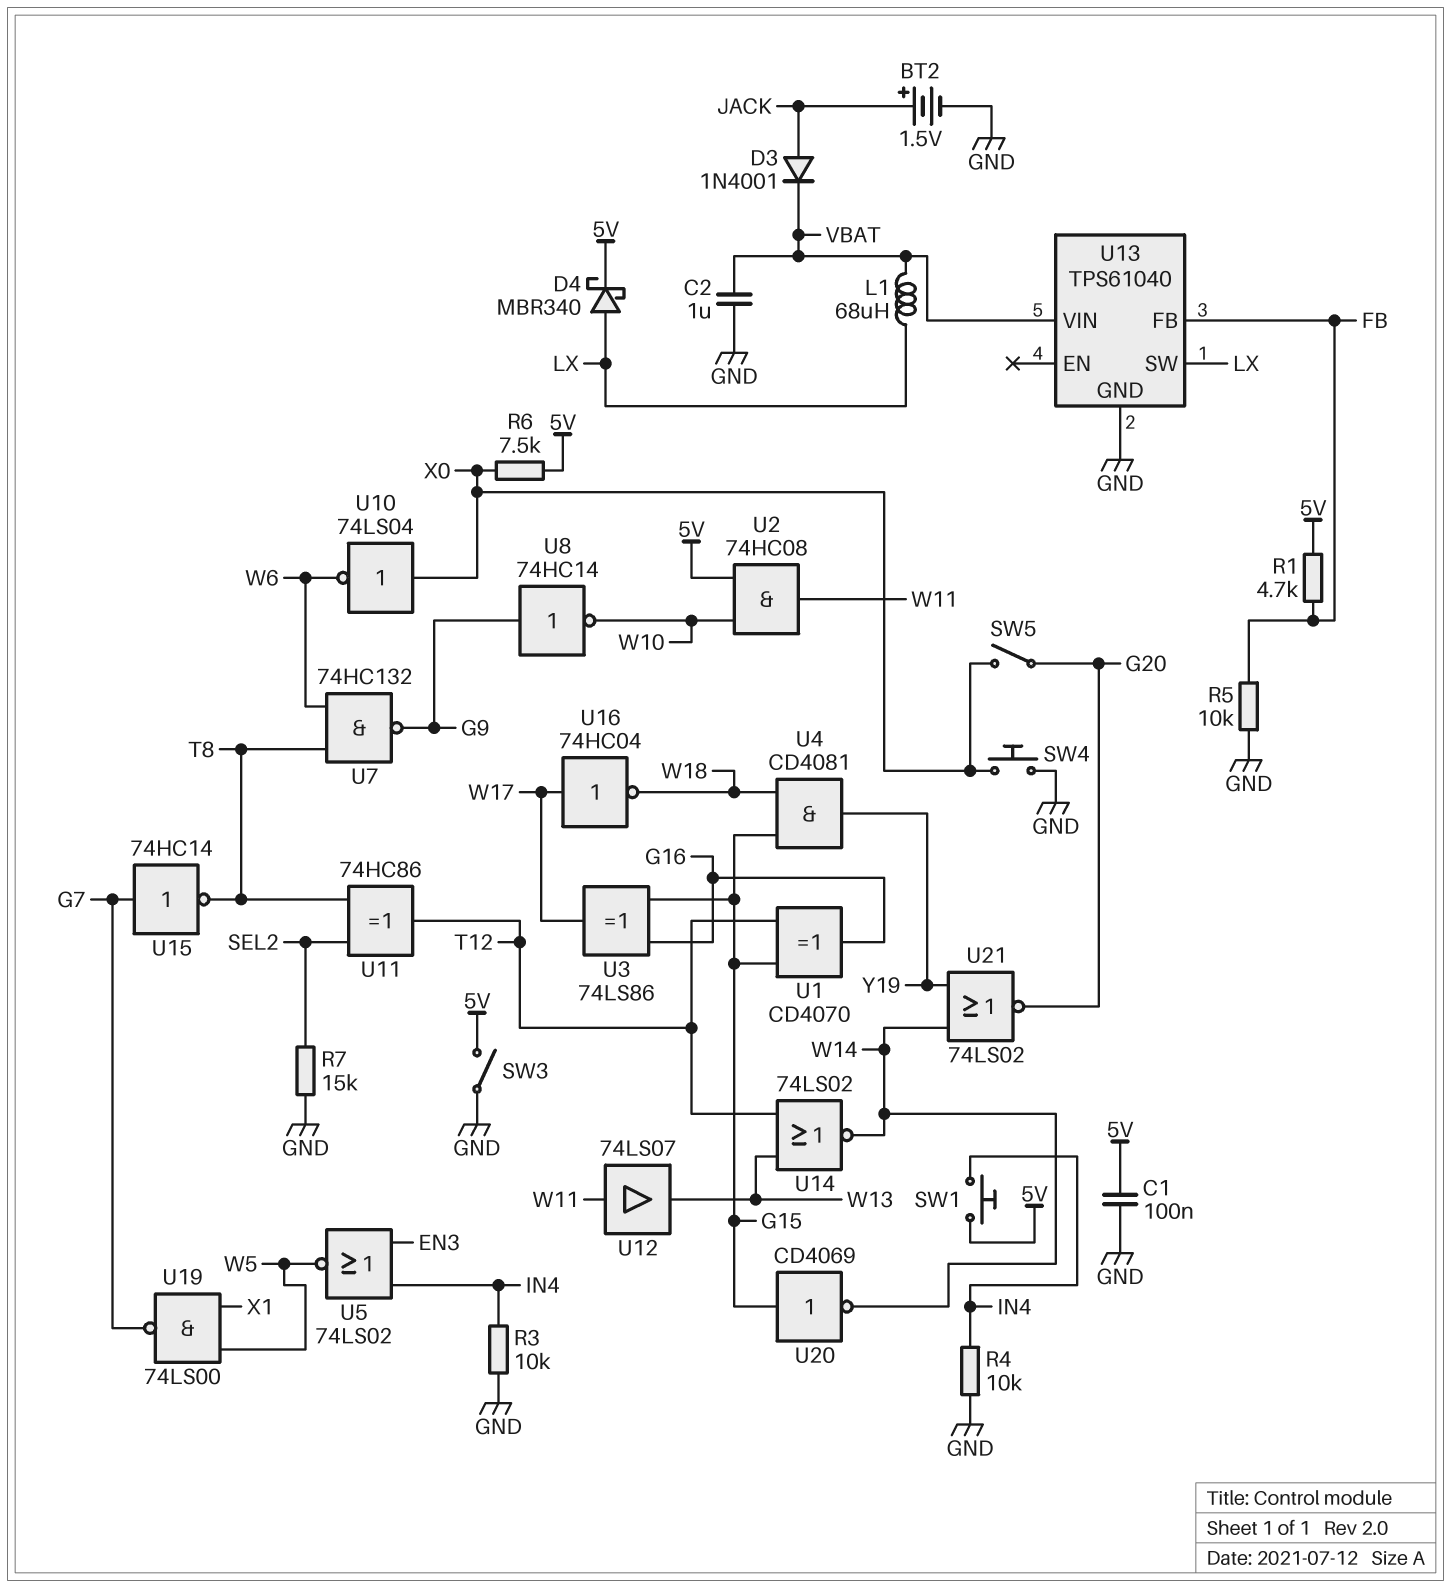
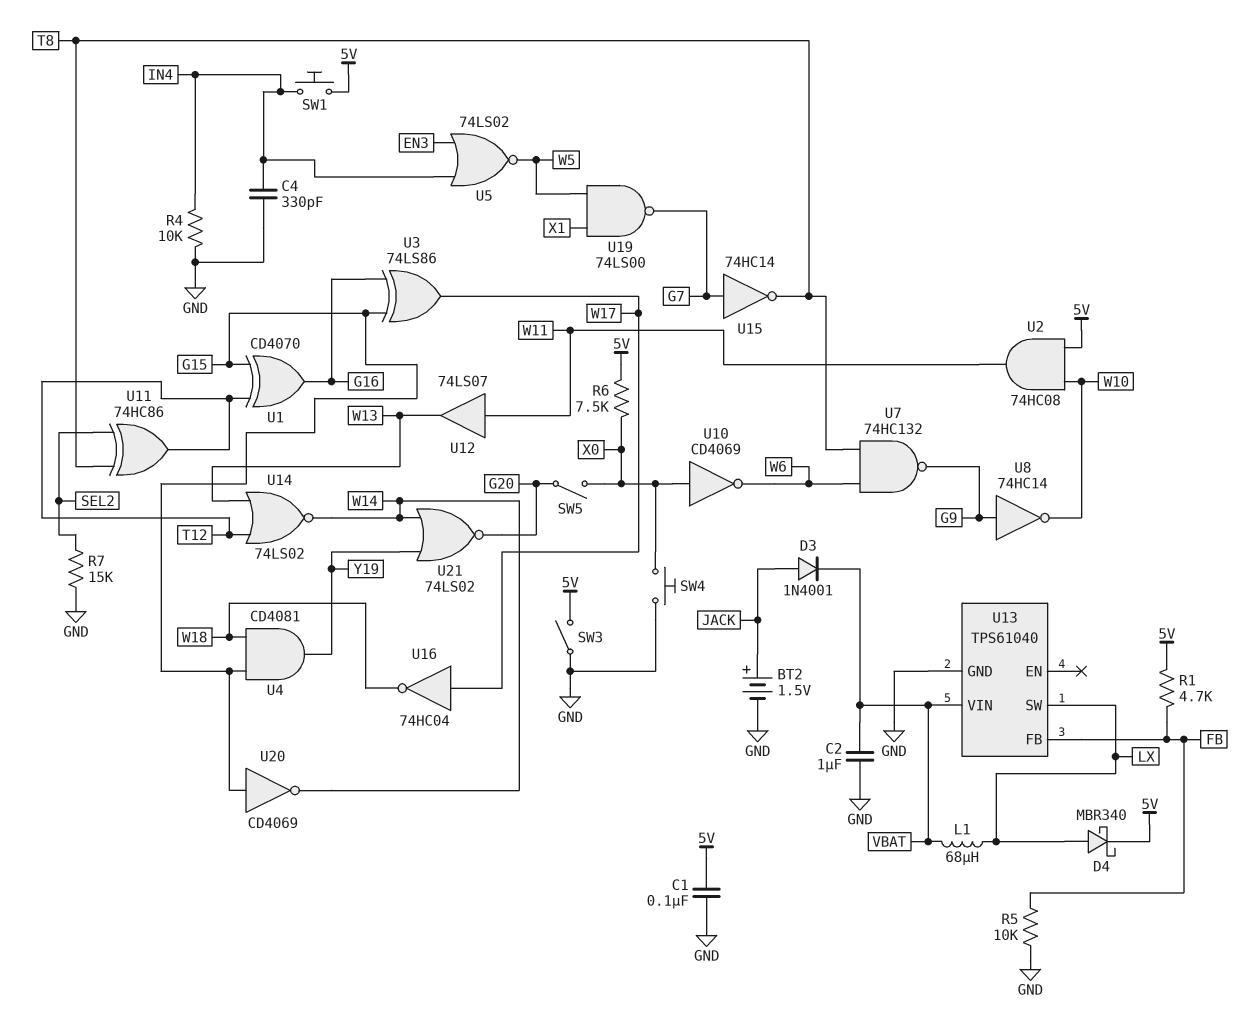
C4: none -> 330pF (GND, IN4)
R3: 10k (GND, IN4) -> none
U10: NOT 74LS04 (in X0, out W6) -> NOT CD4069 (in X0, out W6)

